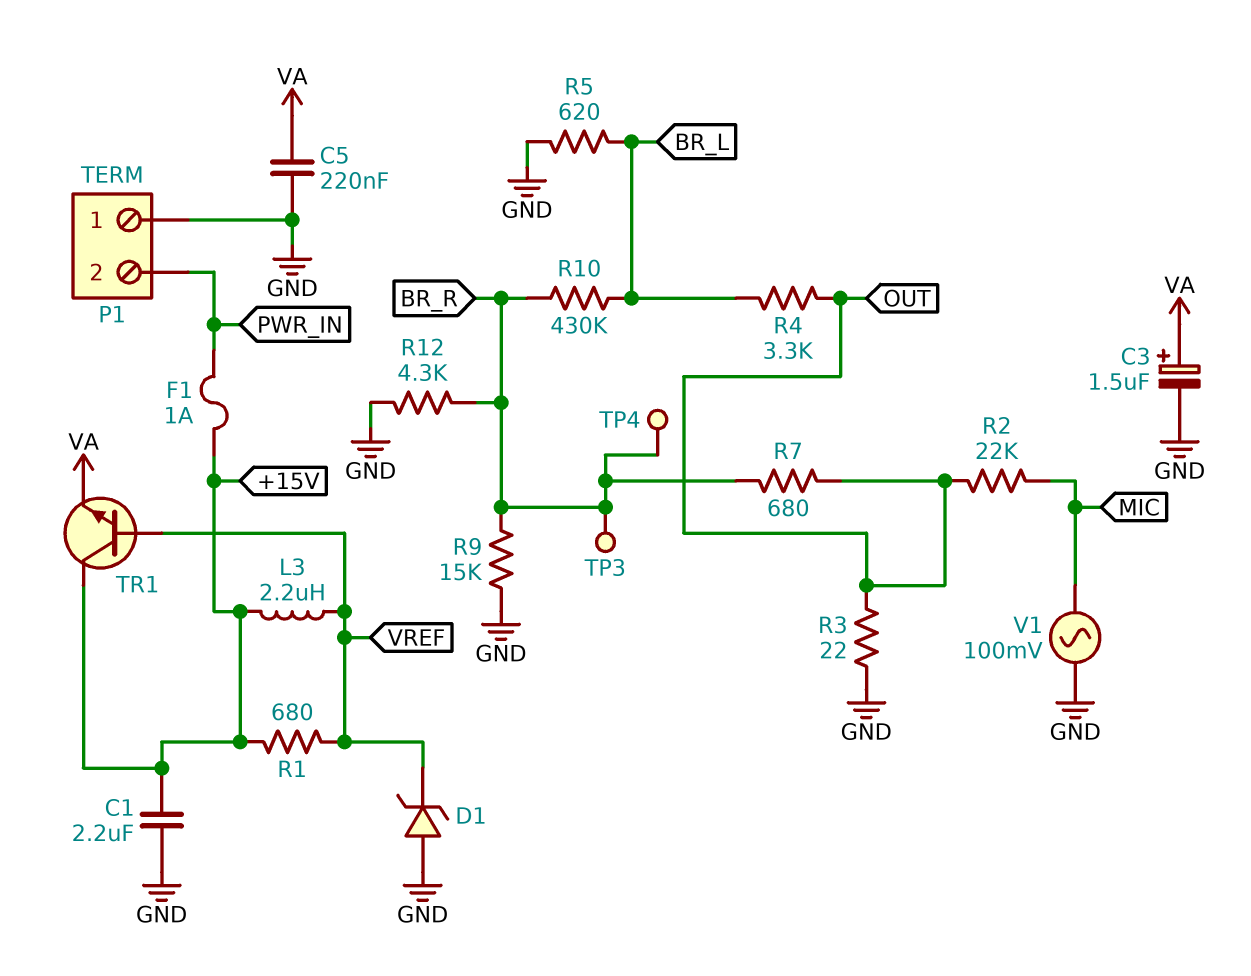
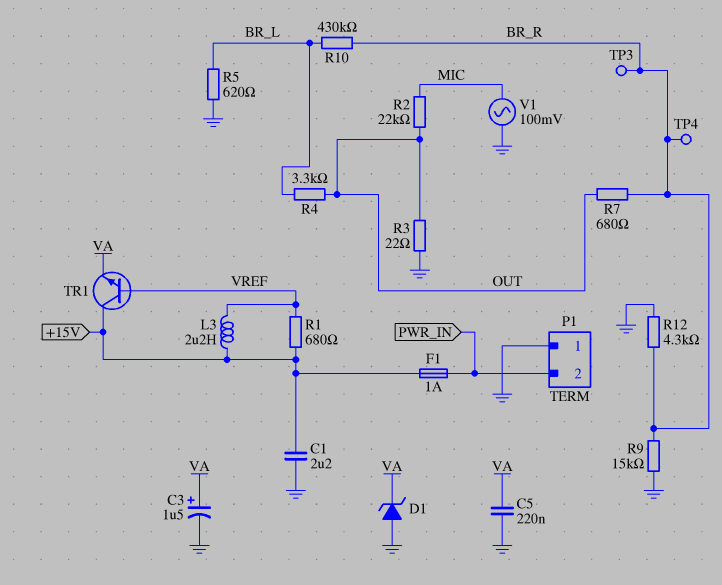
D1: zener (A GND, K VREF) -> zener (A GND, K VA)

